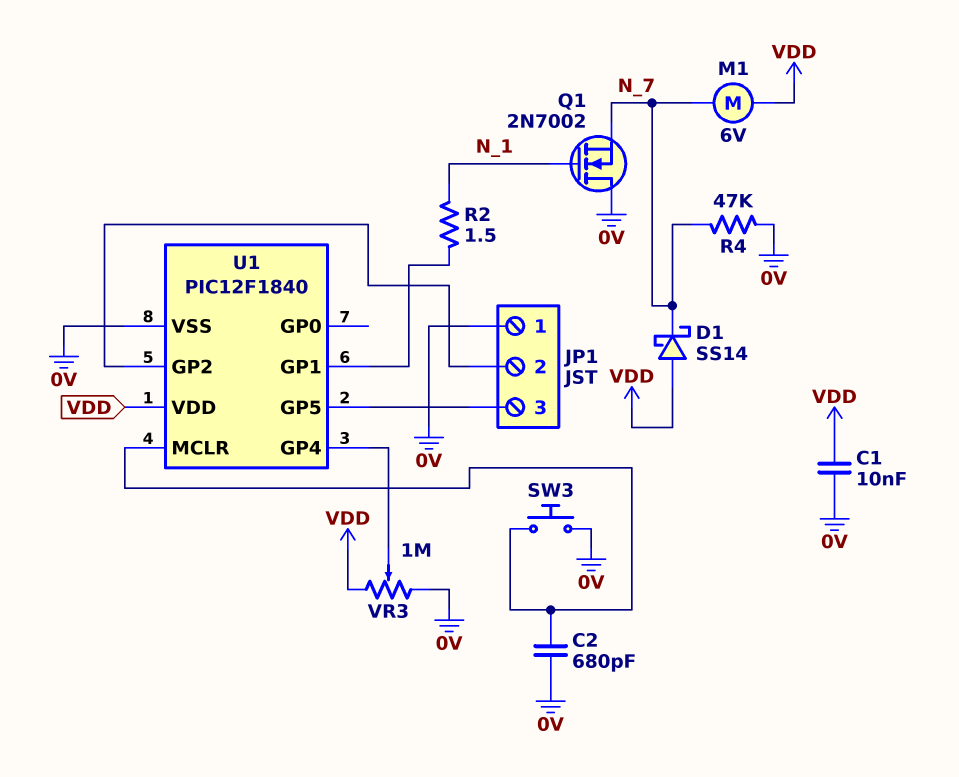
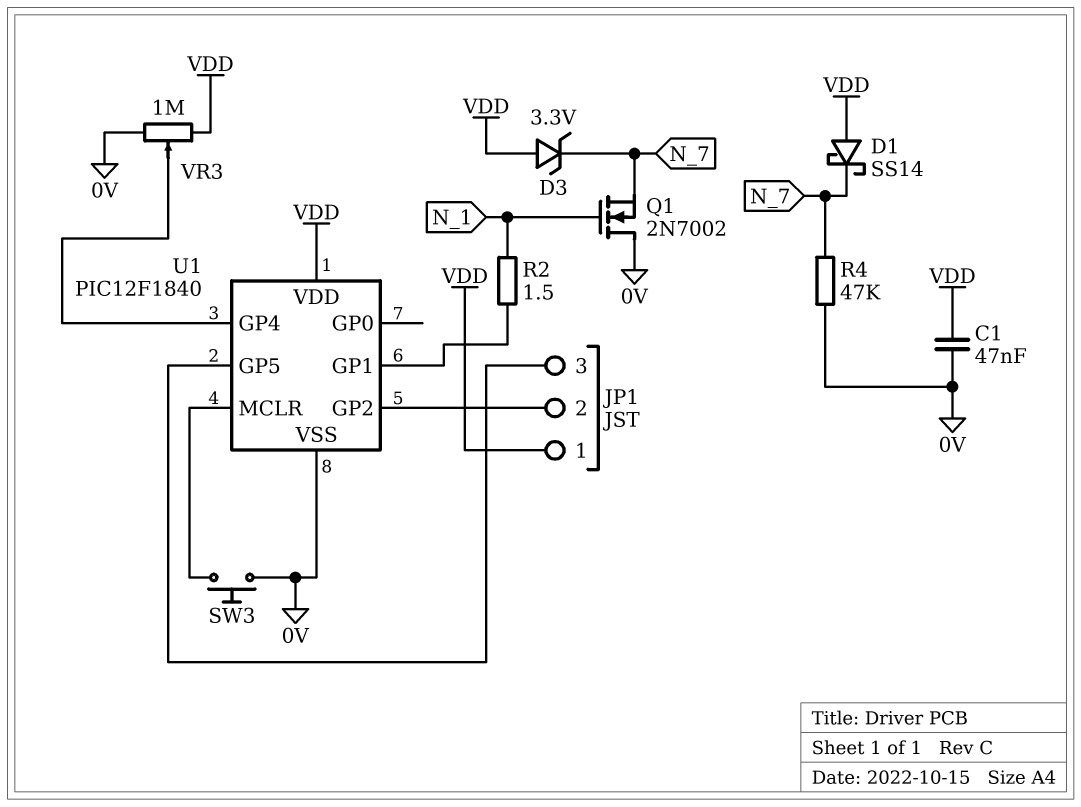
C1: 10nF (0V, VDD) -> 47nF (0V, VDD)
C2: 680pF (0V, U1/MCLR) -> none
D3: none -> zener 3.3V (A VDD, K N_7)
JP1 pin 1: 0V -> VDD
M1: motor 6V (N_7, VDD) -> none

